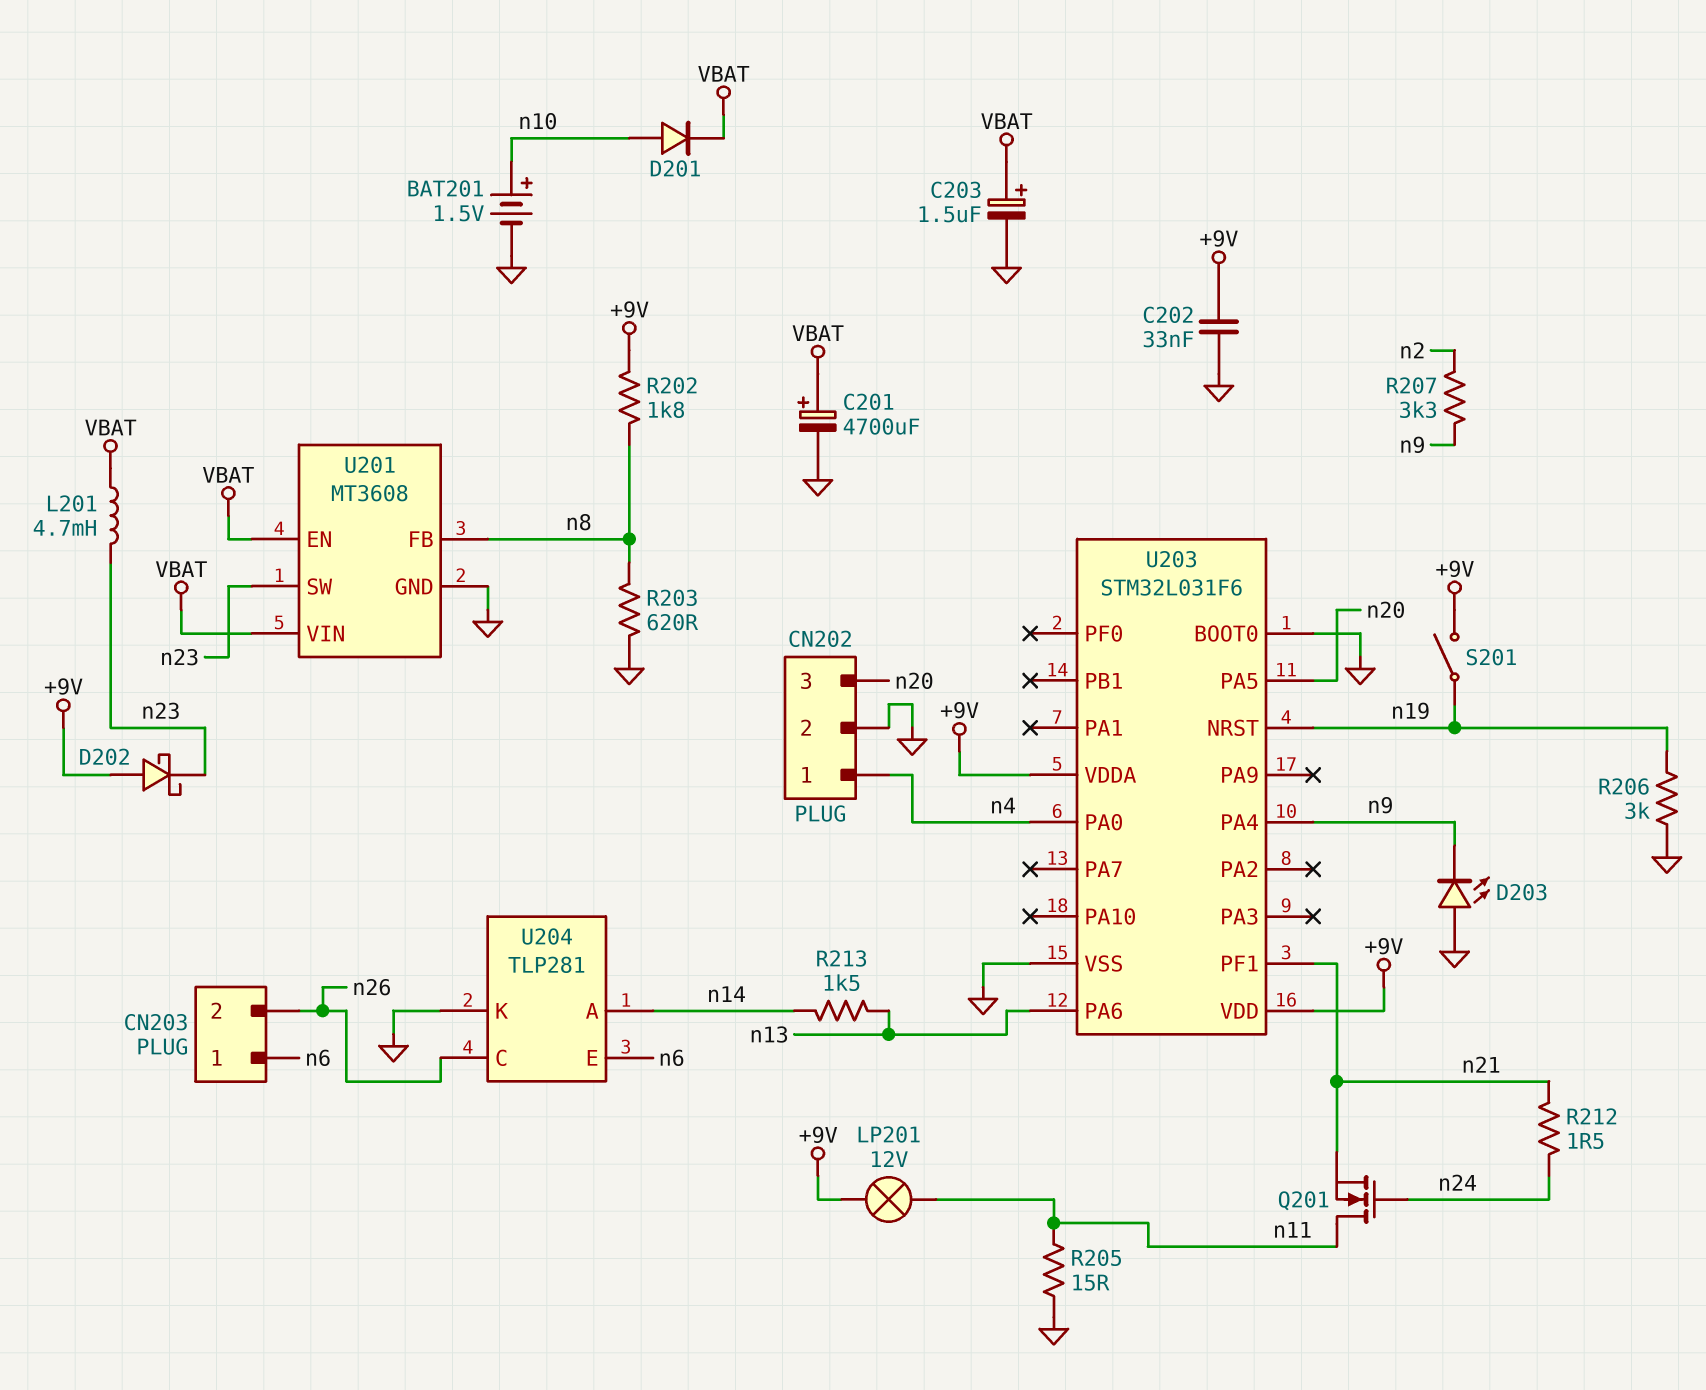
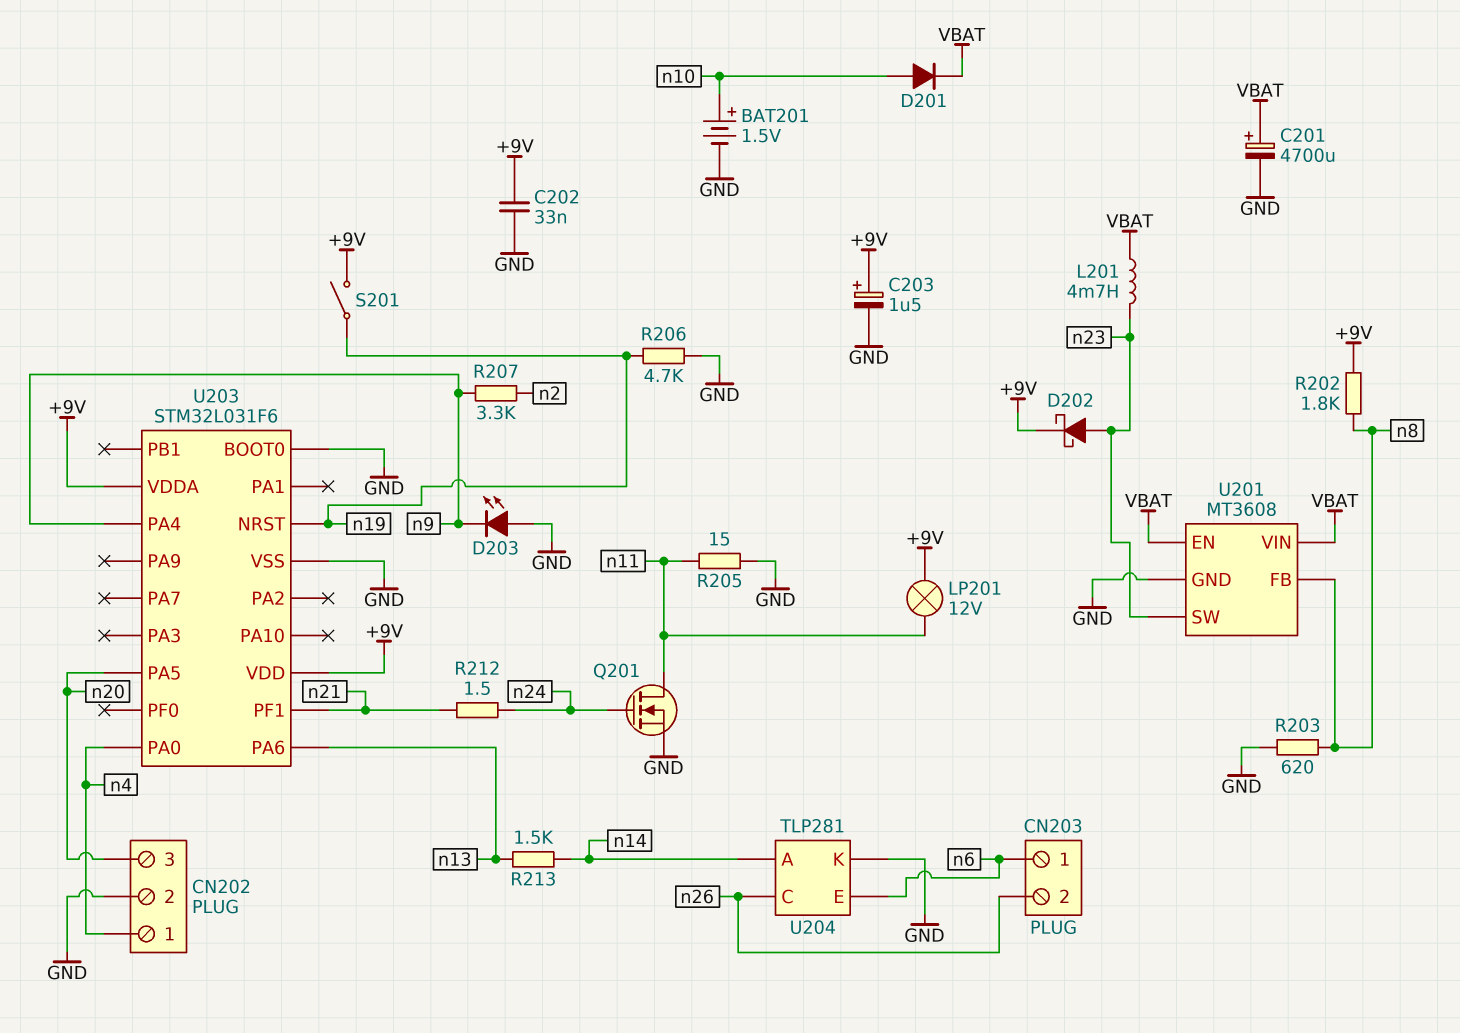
C203: 1.5uF (plus VBAT, minus GND) -> 1.5uF (plus +9V, minus GND)
D202: schottky (A +9V, K n23) -> schottky (A n23, K +9V)
Q201: NMOS (G n24, D n11, S n21) -> NMOS (G n24, D n11, S GND)
R206: 3k (GND, n19) -> 4.7k (GND, n19)

